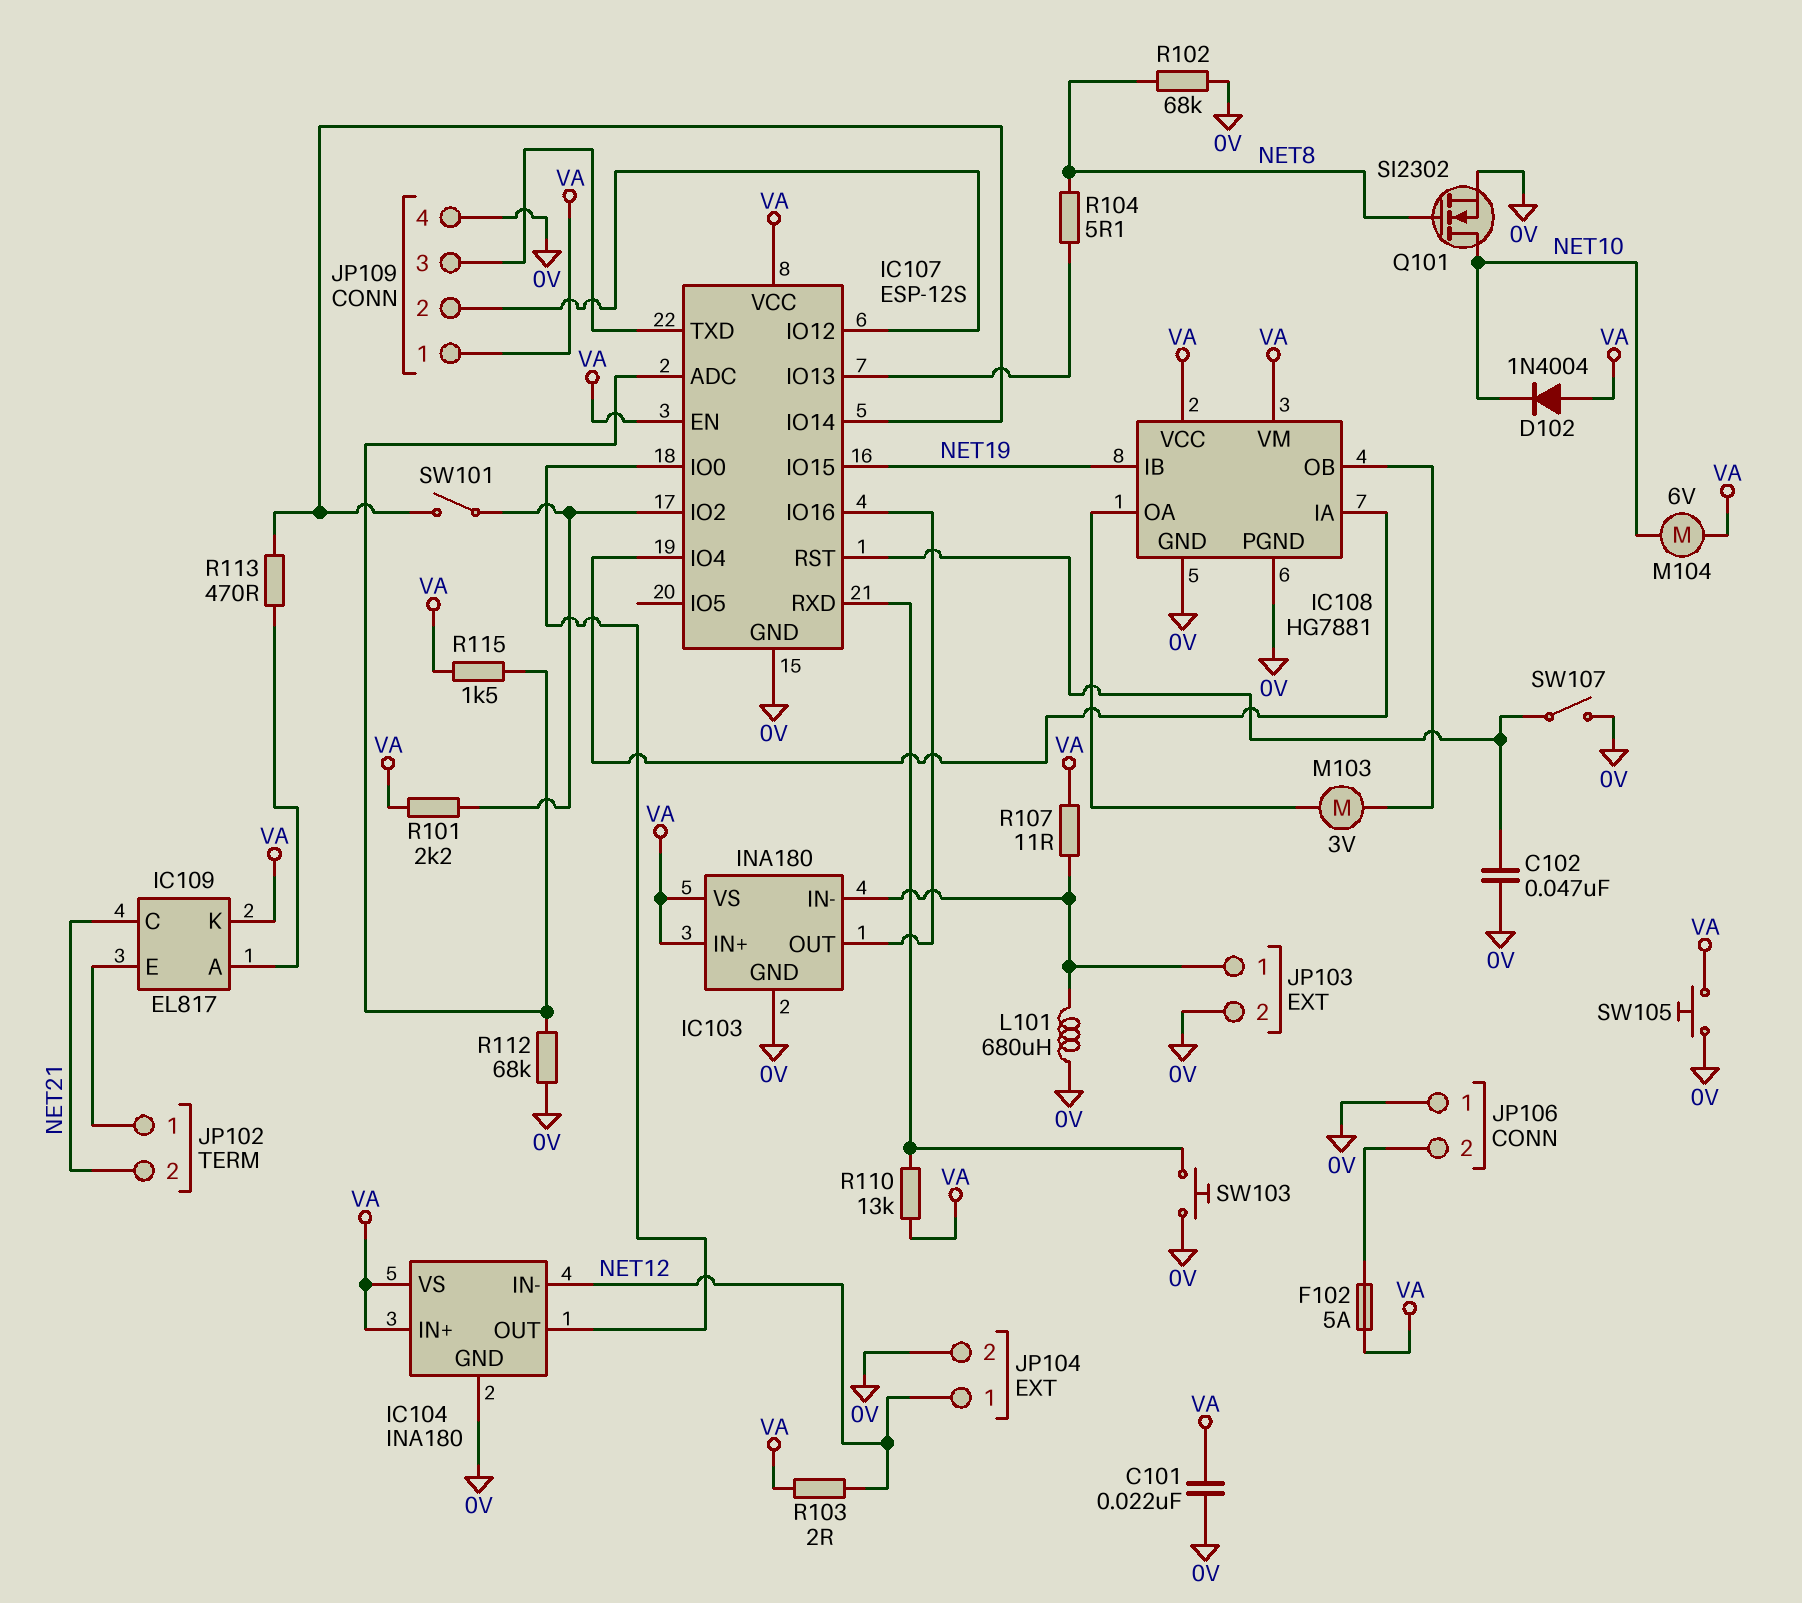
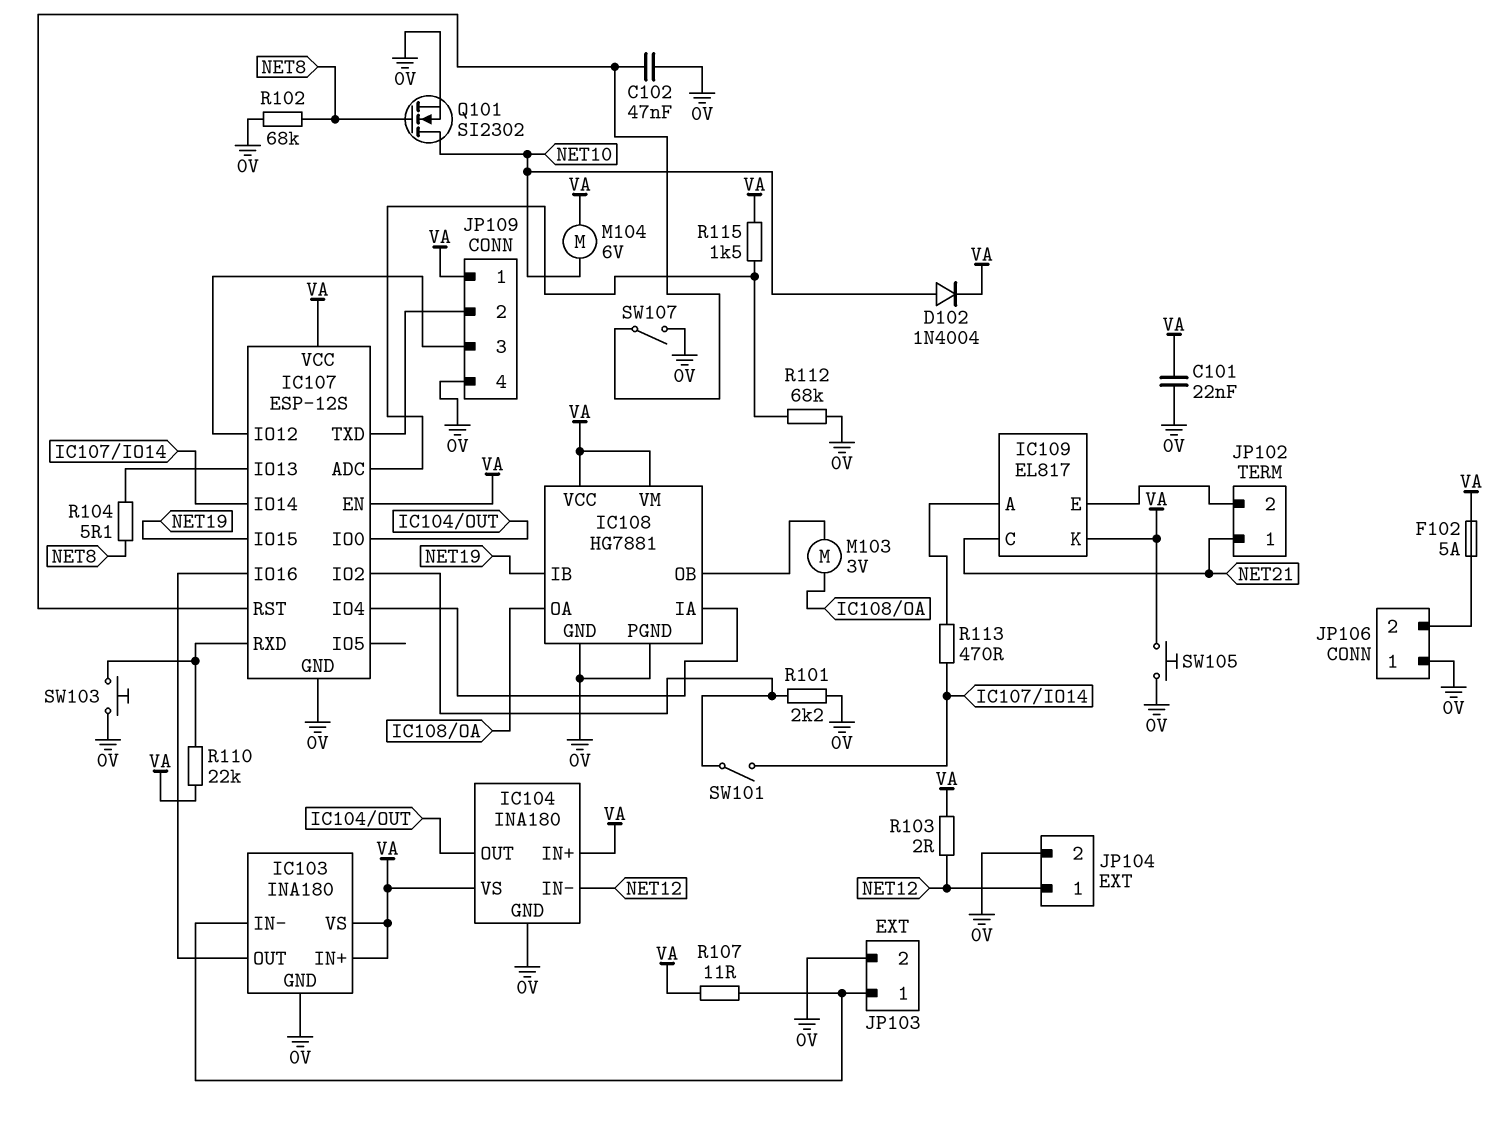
D102: diode 1N4004 (A VA, K NET10) -> diode 1N4004 (A NET10, K VA)
JP102 pin 1: IC109/E -> NET21
JP102 pin 2: NET21 -> IC109/E
JP109 pin 2: IC107/IO12 -> IC107/TXD
JP109 pin 3: IC107/TXD -> IC107/IO12
L101: 680uH (0V, IC103/IN-) -> none
R101: 2.2k (IC107/IO2, VA) -> 2.2k (0V, IC107/IO2)
R110: 13k (IC107/RXD, VA) -> 22k (IC107/RXD, VA)

